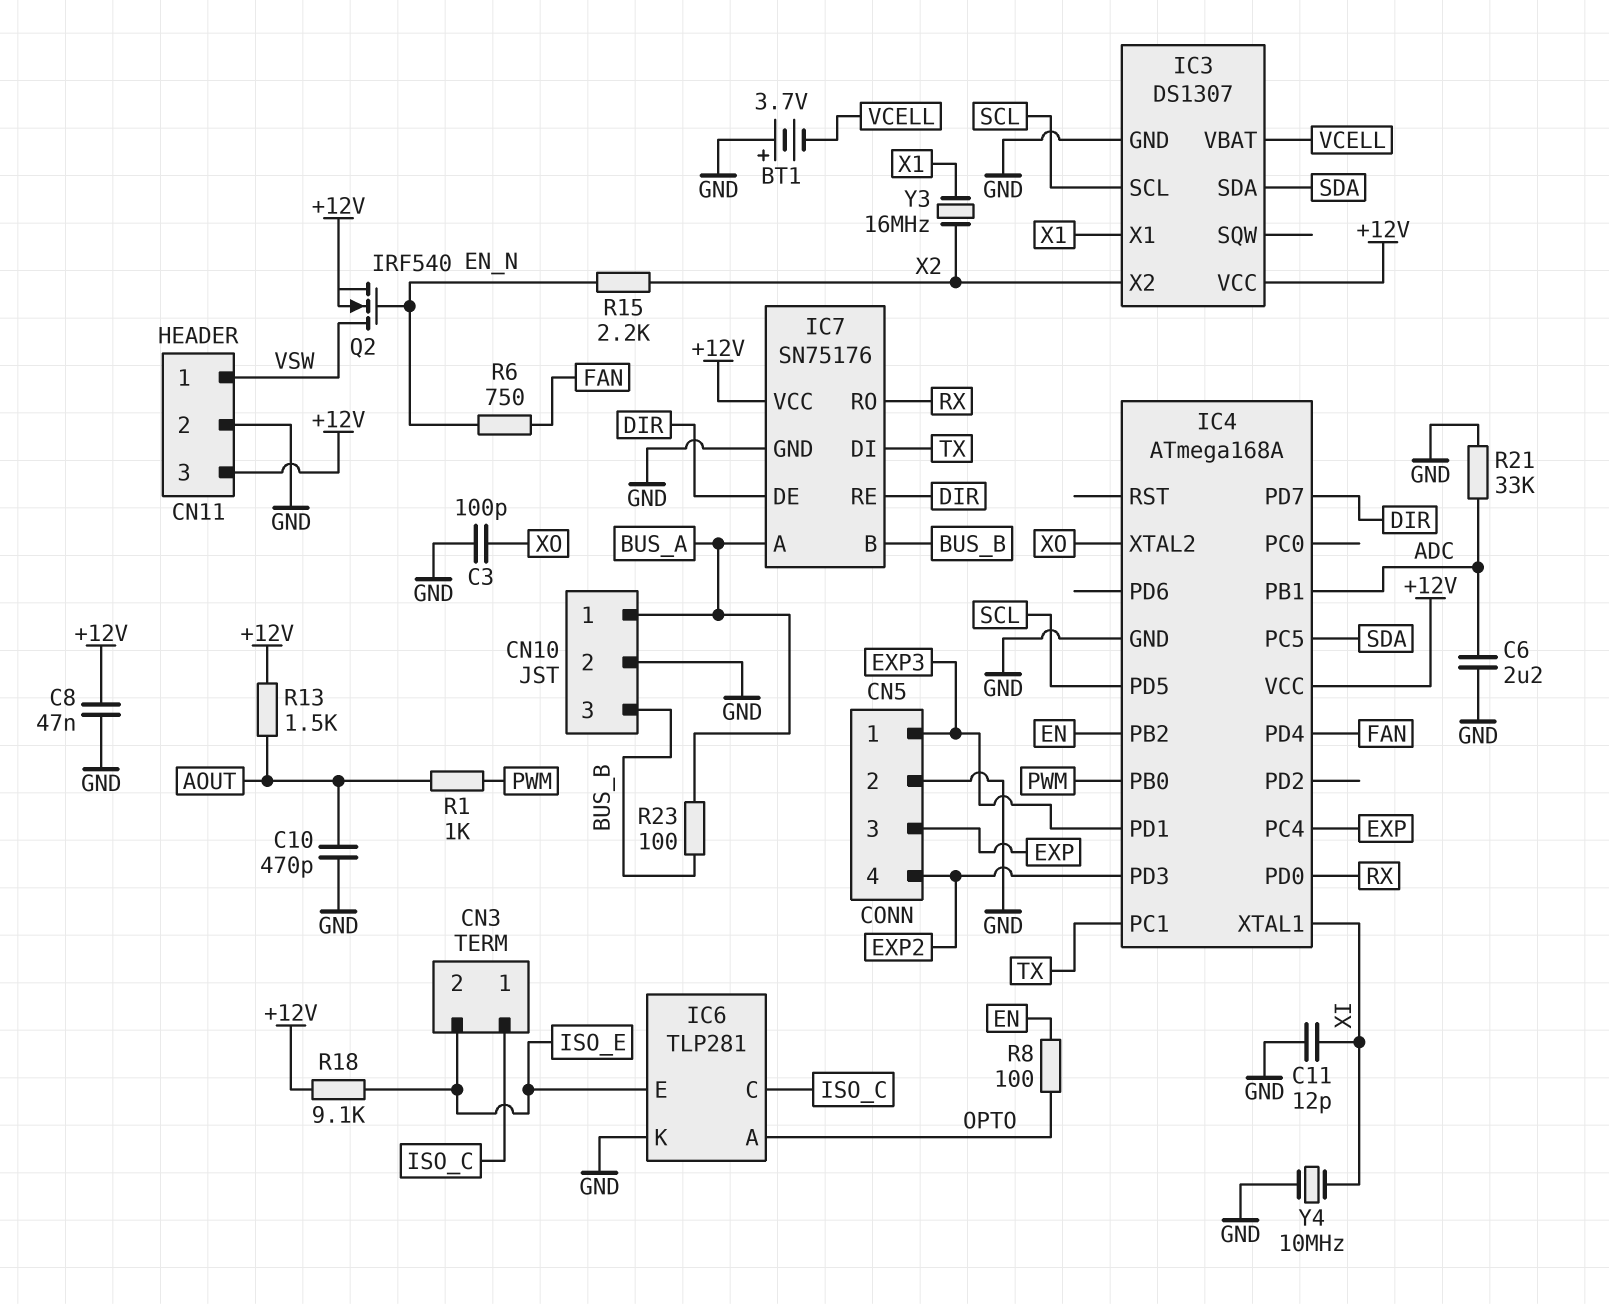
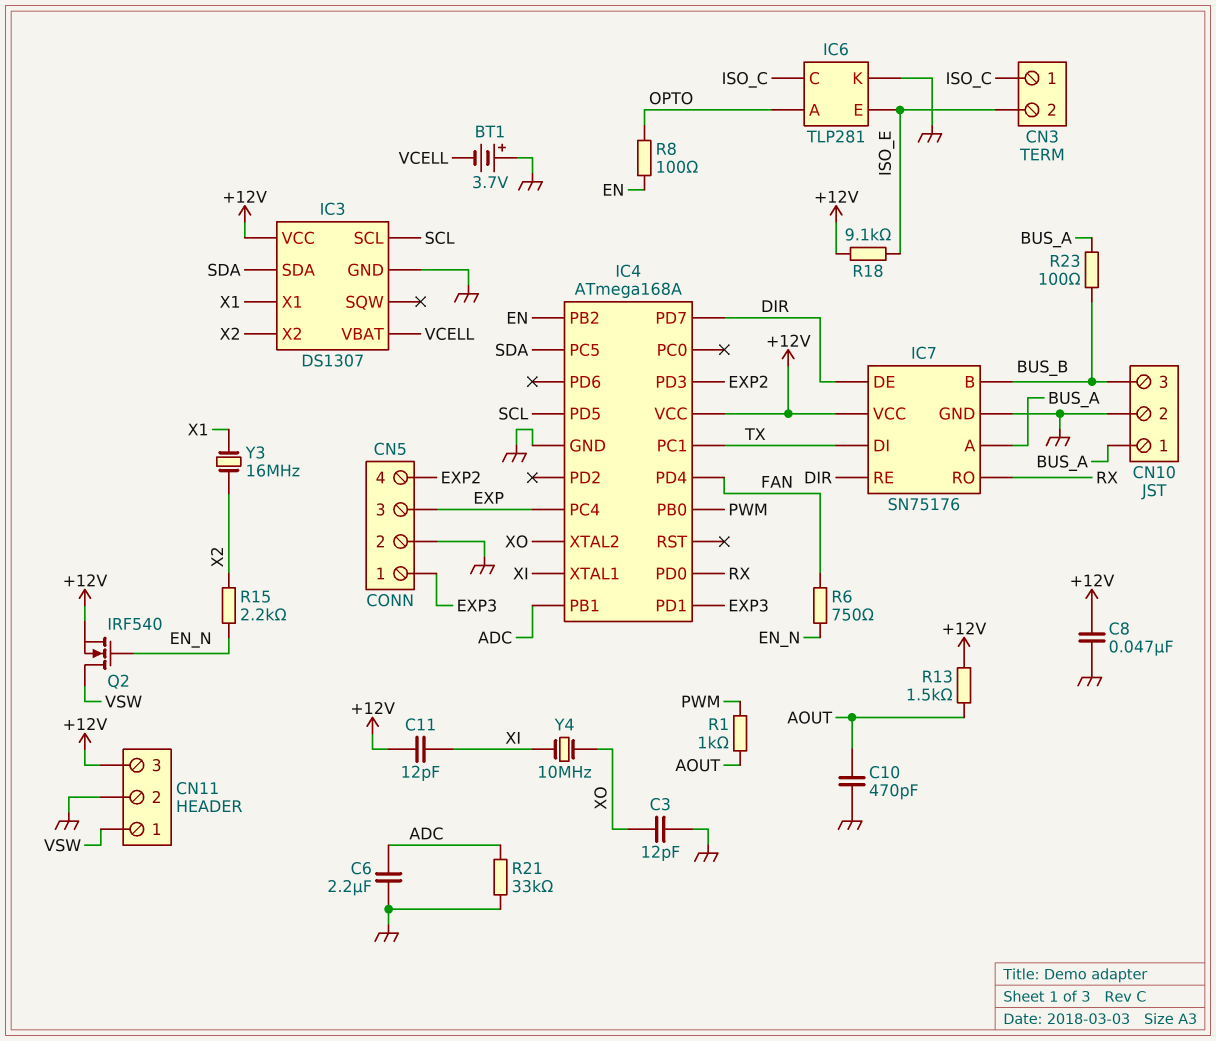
C3: 100pF (GND, XO) -> 12pF (GND, XO)
C11: 12pF (GND, XI) -> 12pF (+12V, XI)
Y4: 10MHz (GND, XI) -> 10MHz (XI, XO)

